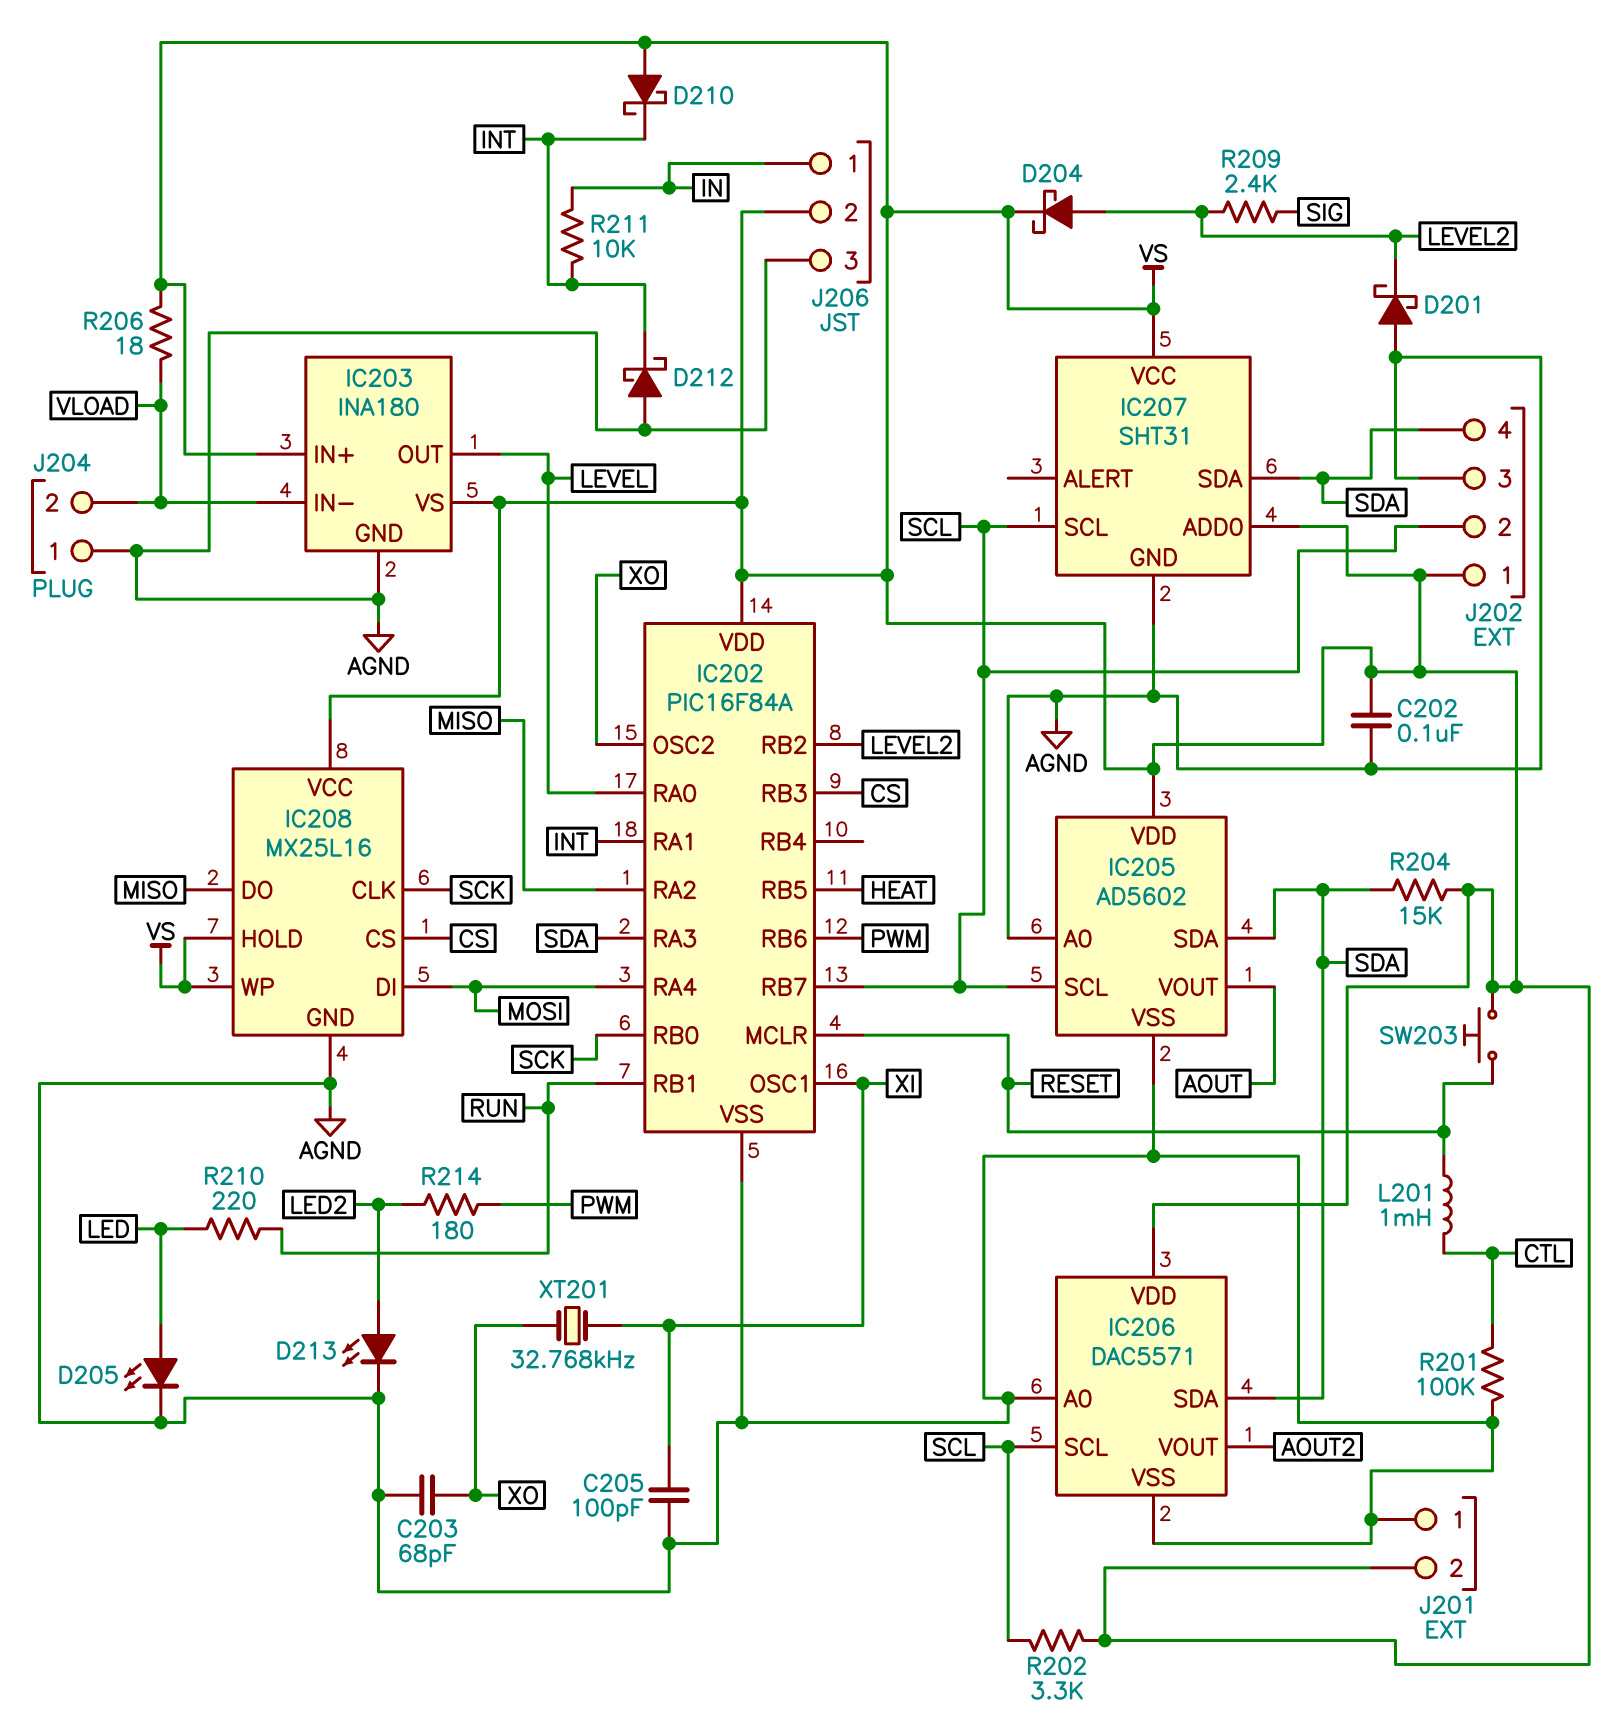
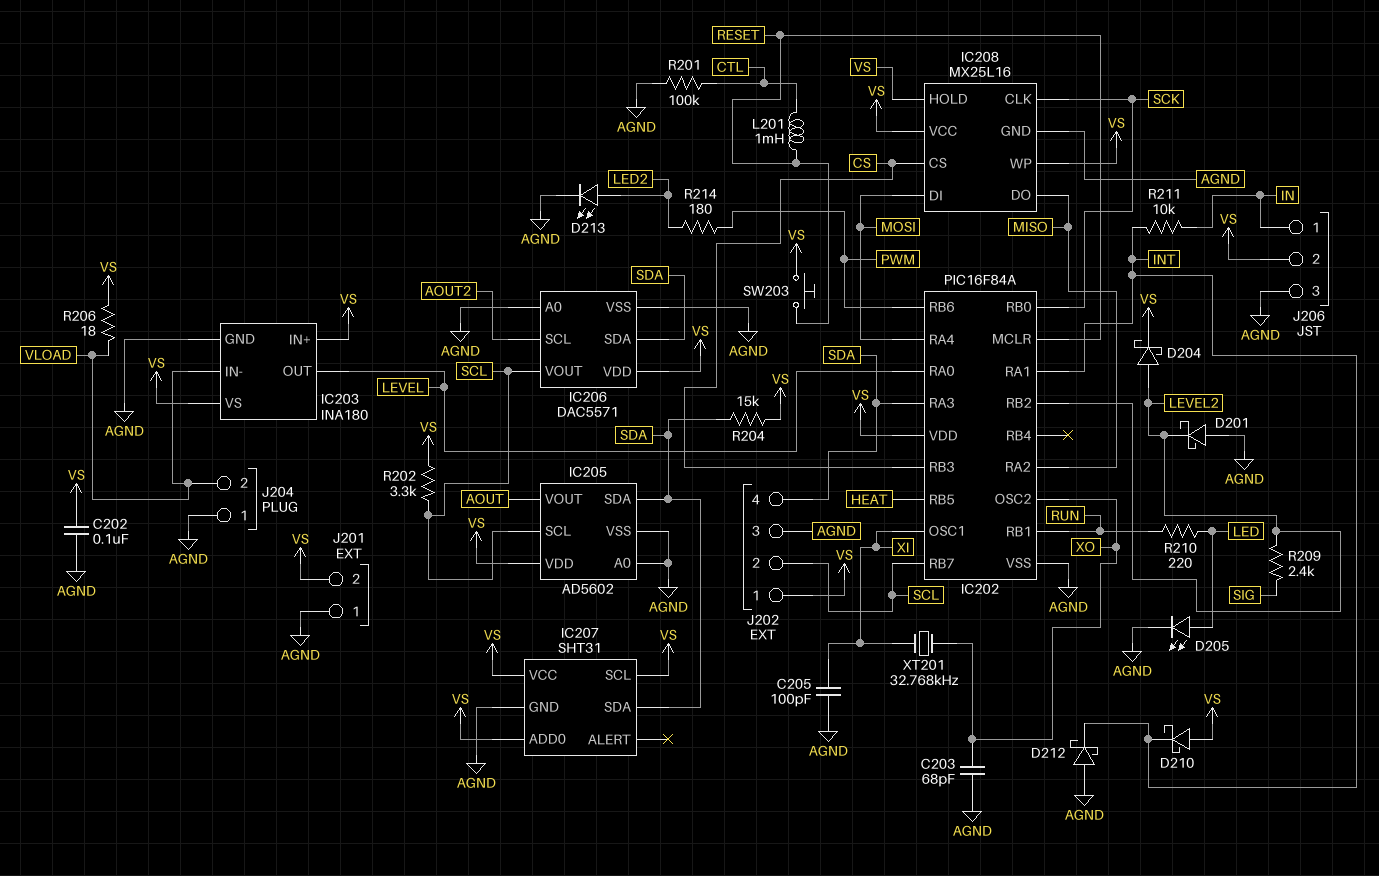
IC206 pin SCL: SCL -> AOUT2
IC206 pin VOUT: AOUT2 -> SCL
IC207 pin SCL: SCL -> VS

